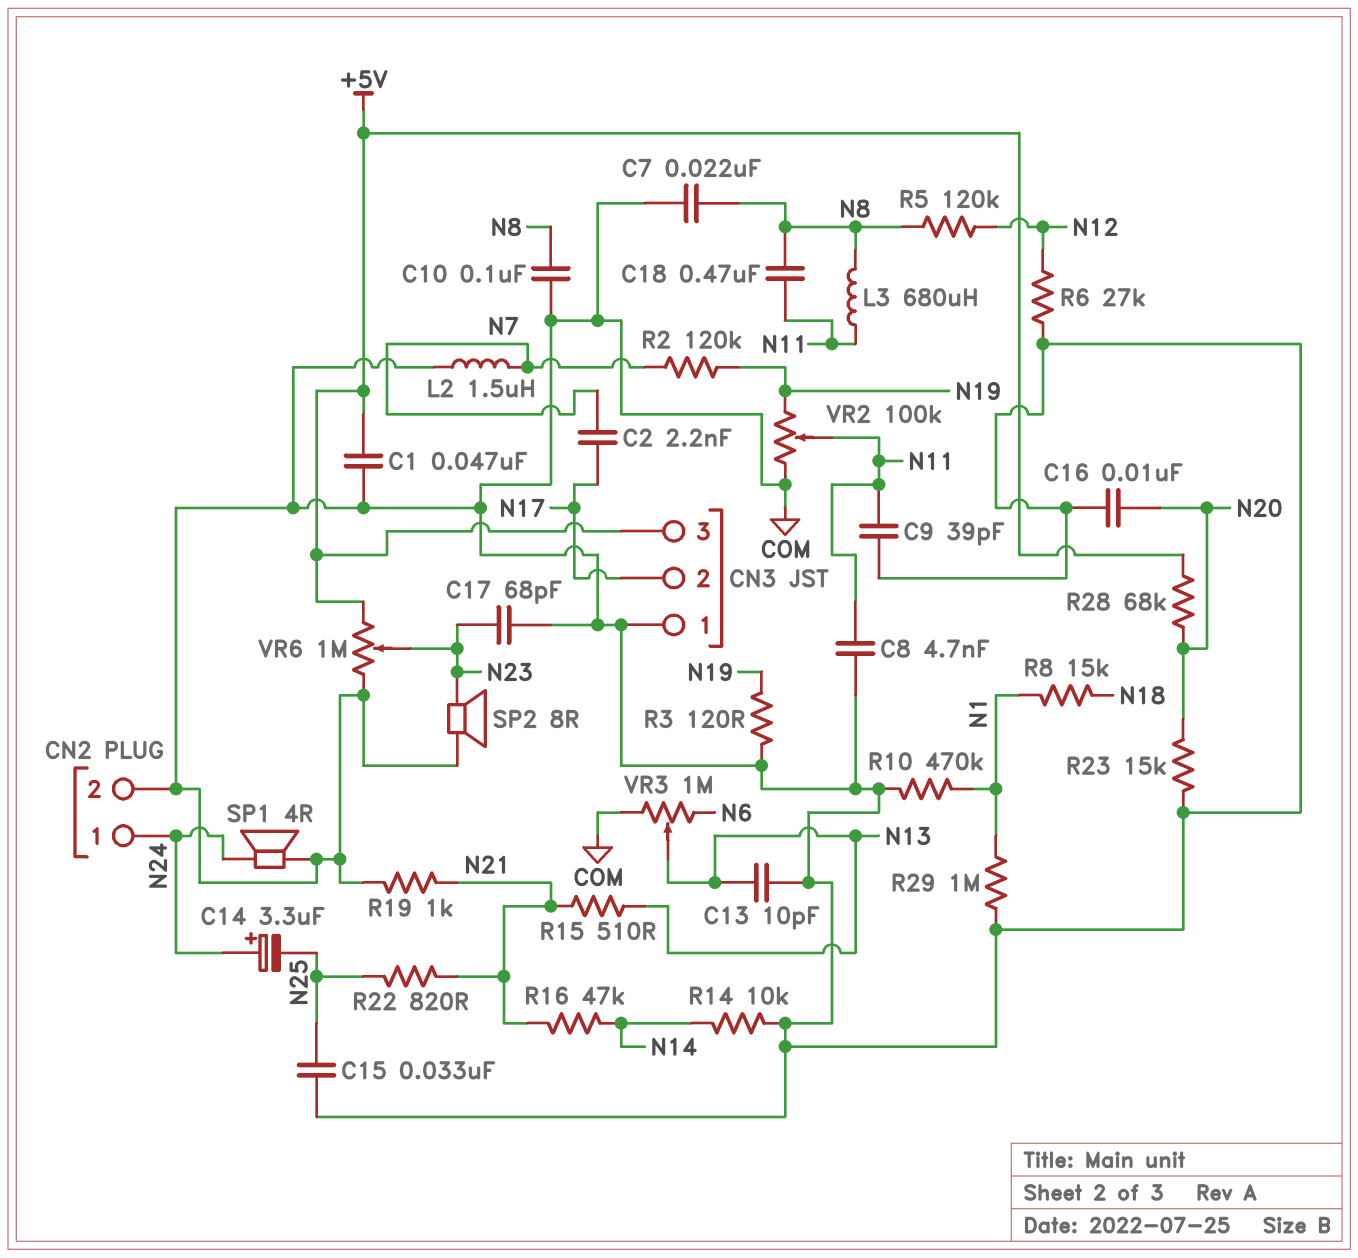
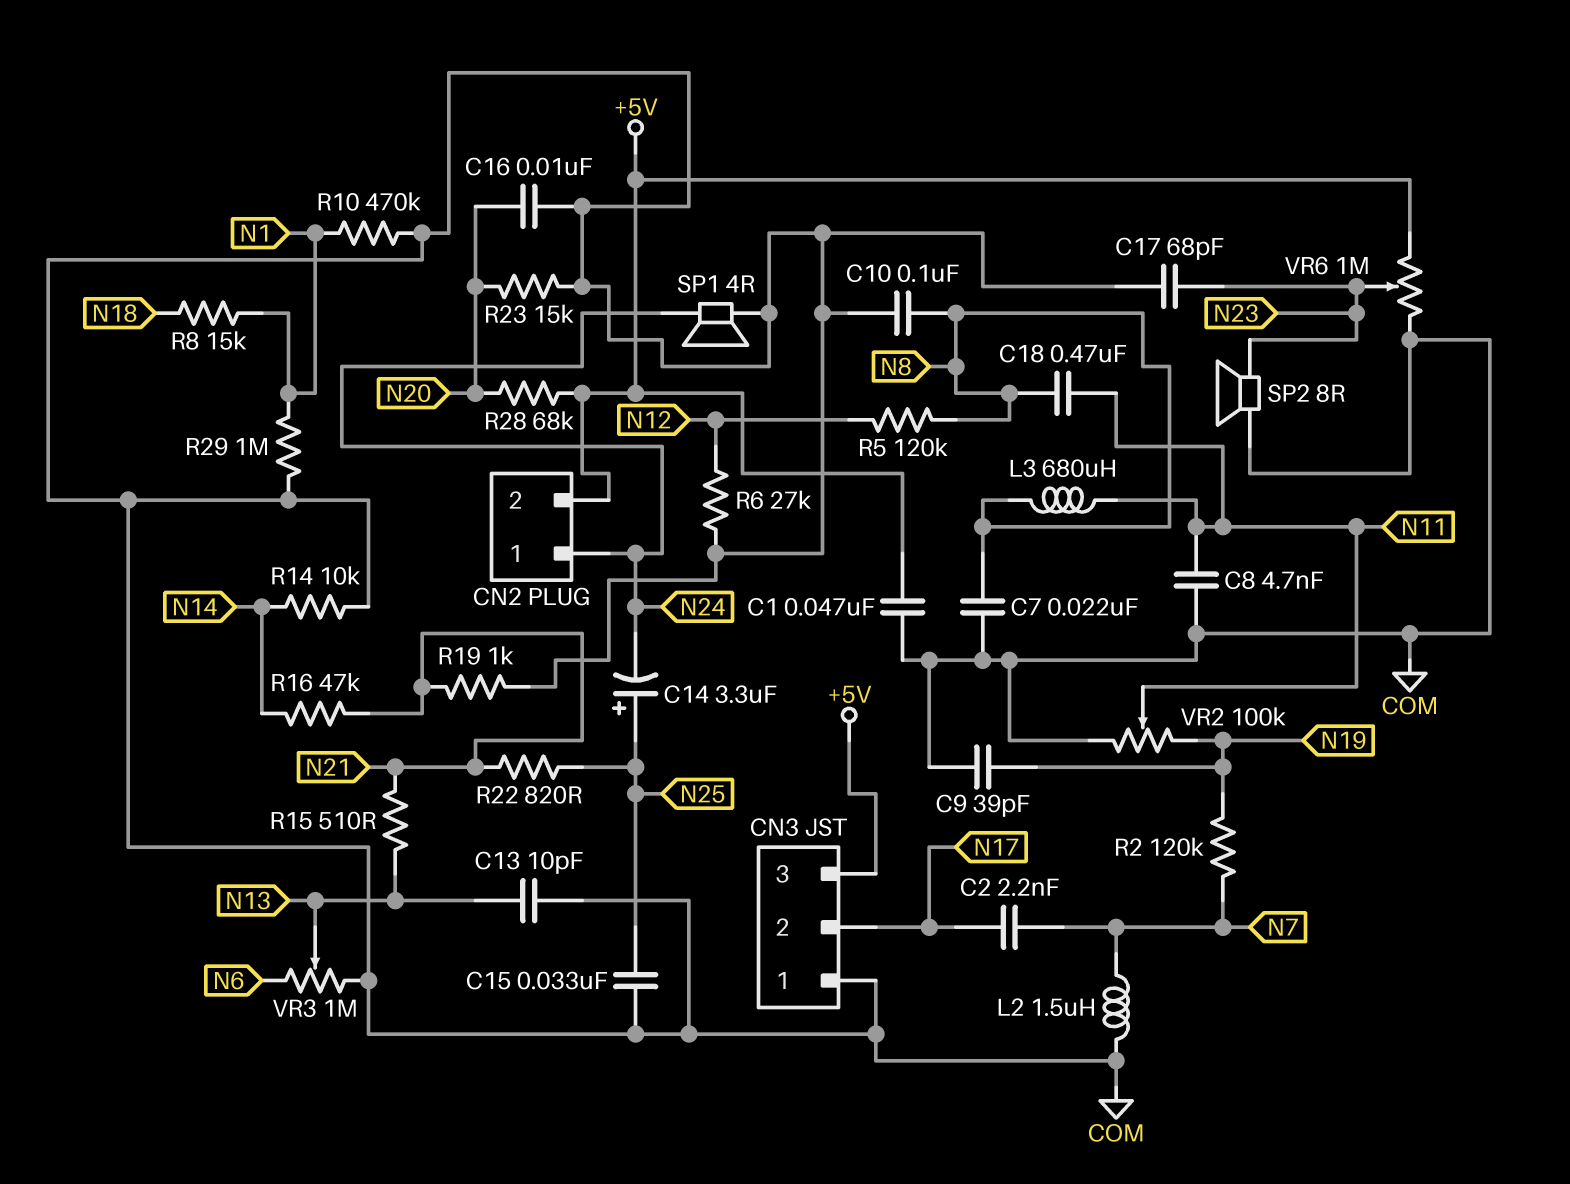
C9: 39pF (COM, N11) -> 39pF (COM, N19)
C14: 3.3uF (plus N24, minus N25) -> 3.3uF (plus N25, minus N24)
CN2 pin 2: COM -> +5V
R3: 120 (COM, N19) -> none

